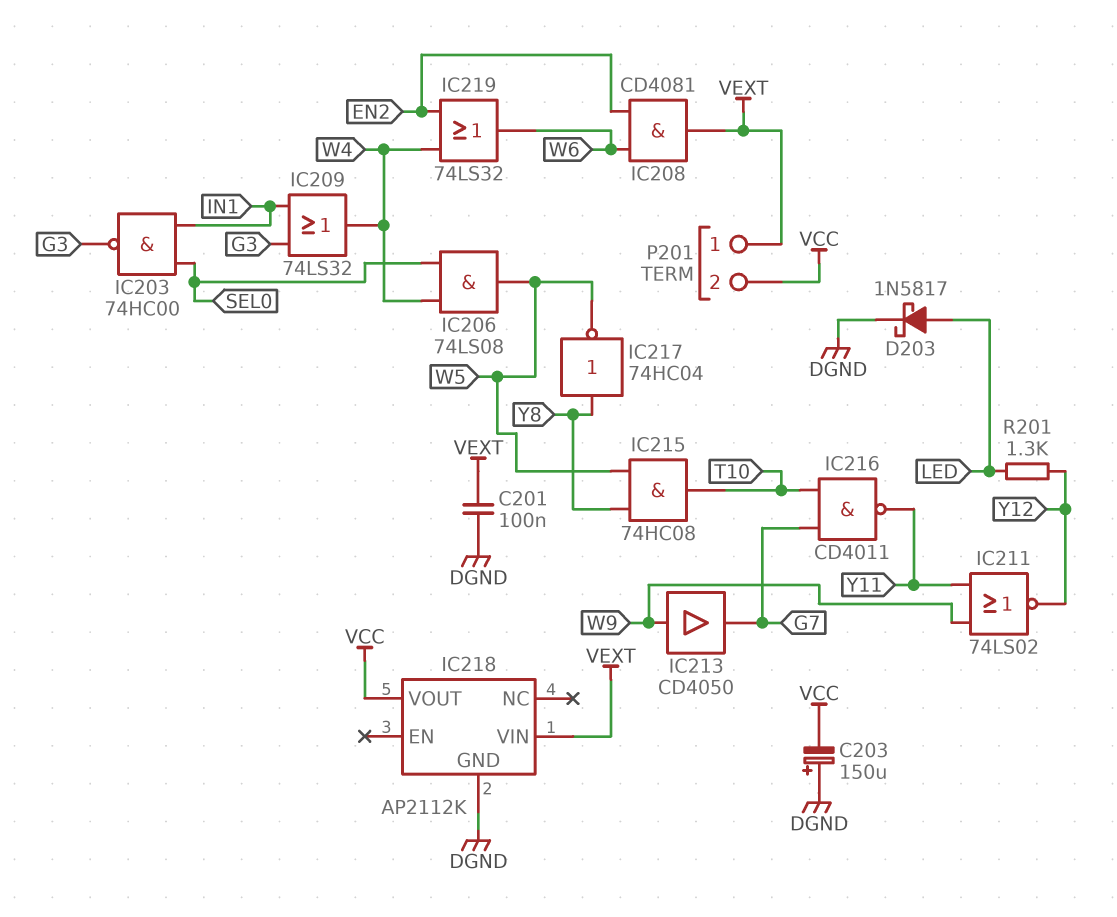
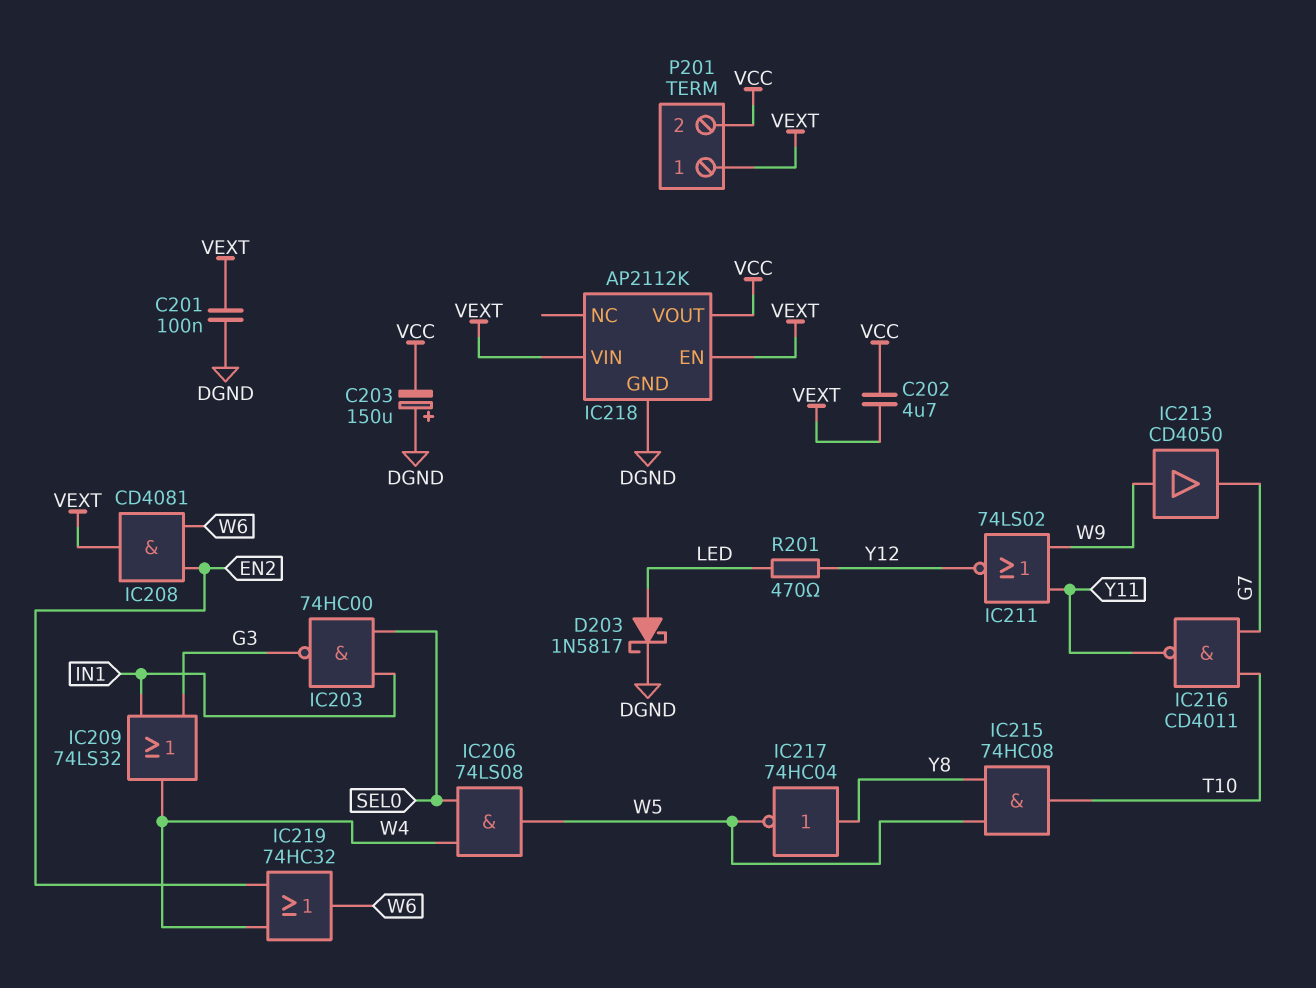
C202: none -> 4.7uF (VCC, VEXT)
IC218 pin EN: none -> VEXT
IC219: OR 74LS32 (in EN2, in W4, out W6) -> OR 74HC32 (in EN2, in W4, out W6)
R201: 1.3k (LED, Y12) -> 470 (LED, Y12)

